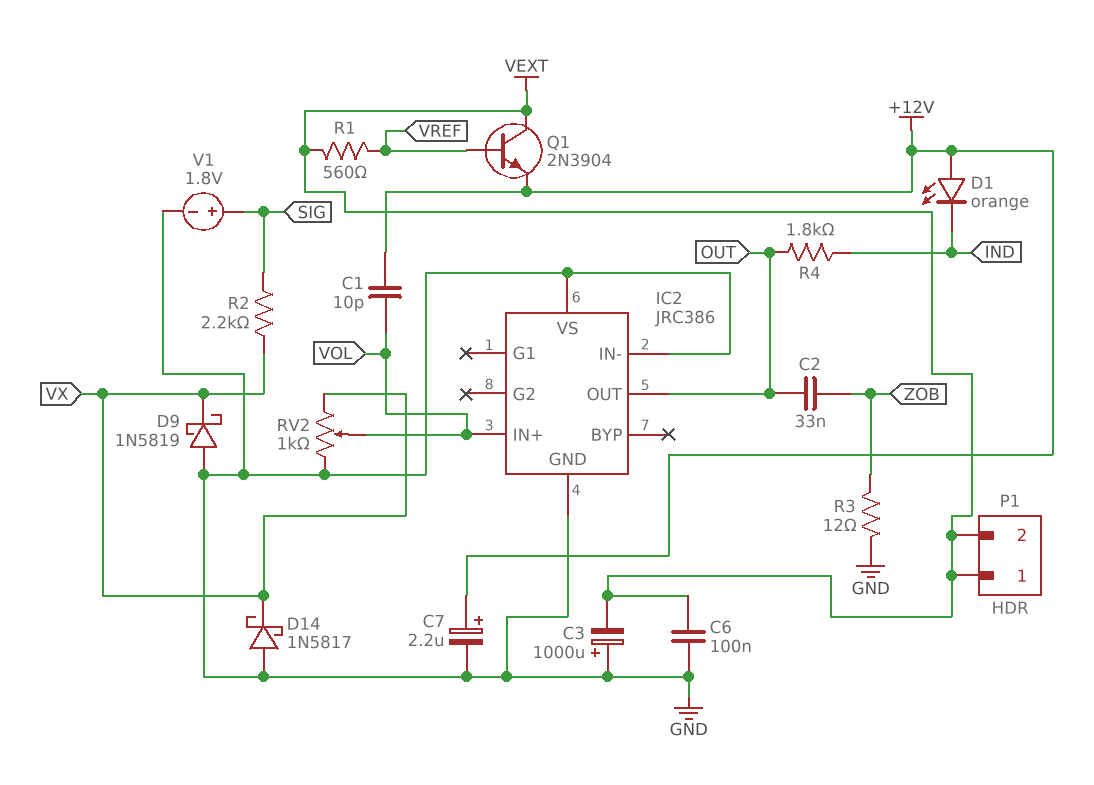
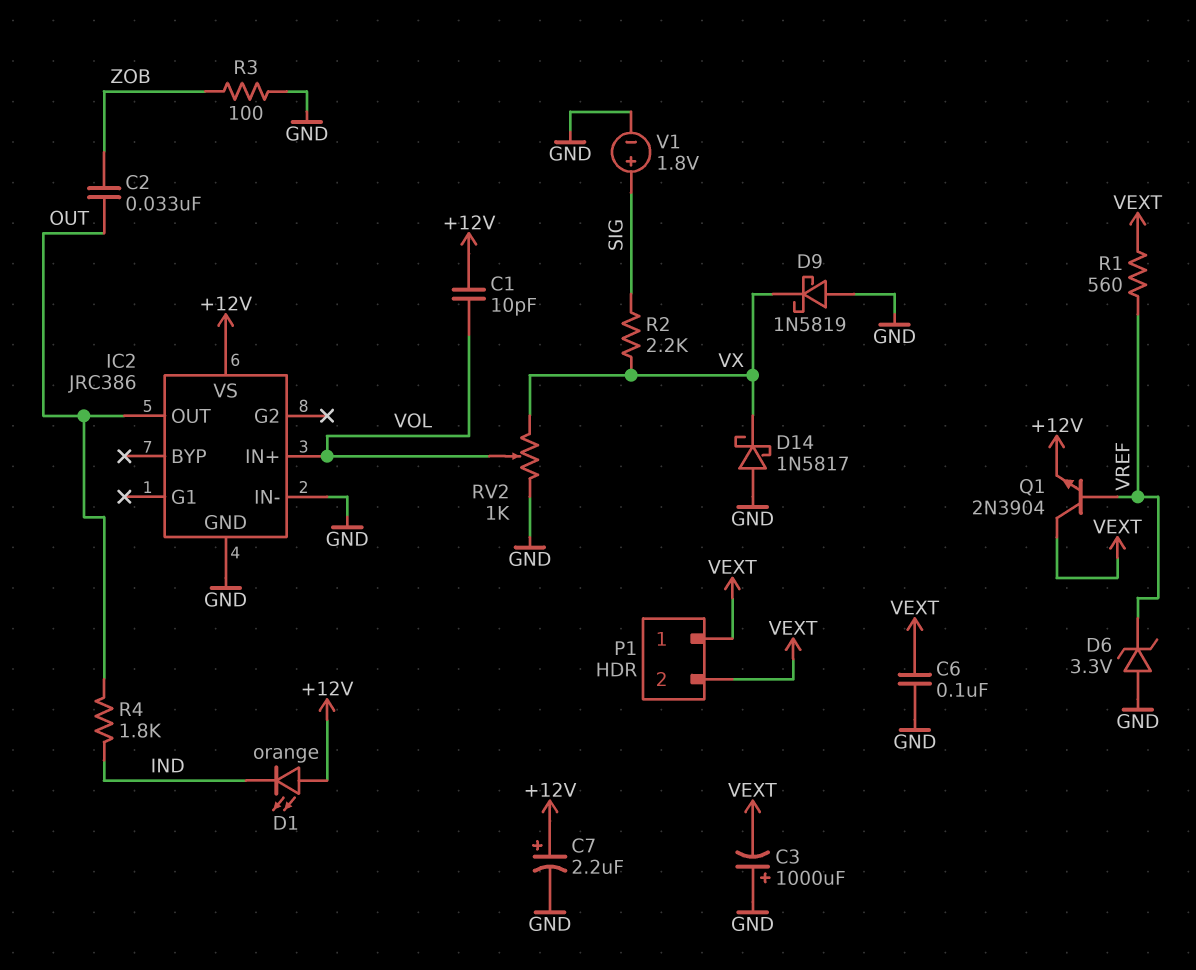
D6: none -> zener 3.3V (A GND, K VREF)
IC2 pin VS: GND -> +12V
R3: 12 (GND, ZOB) -> 100 (GND, ZOB)

